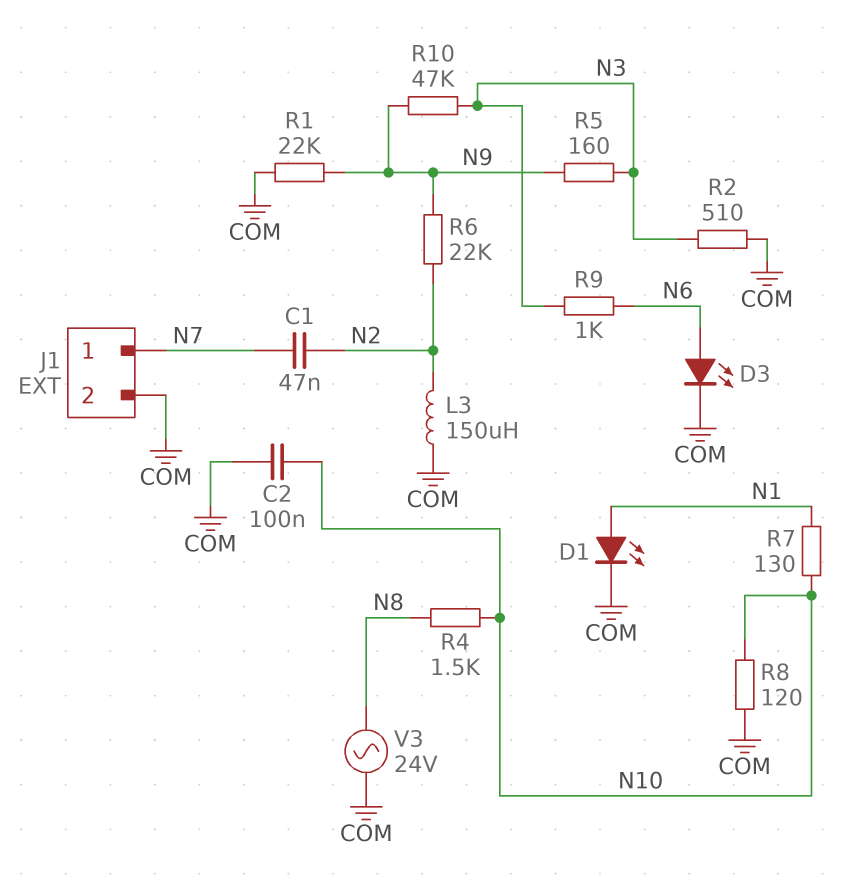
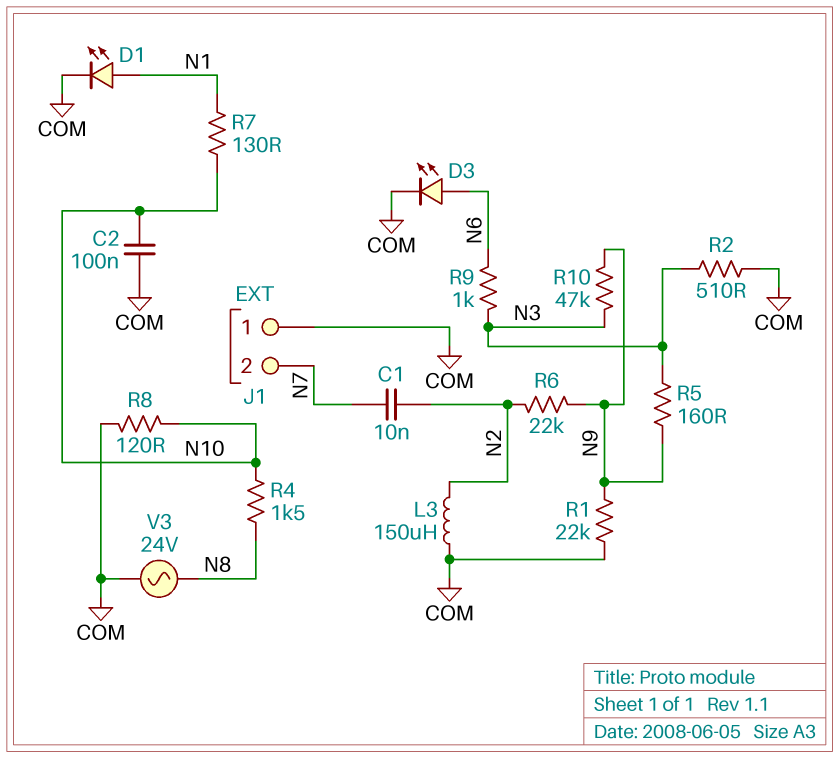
C1: 47nF (N2, N7) -> 10nF (N2, N7)
J1 pin 1: N7 -> COM
J1 pin 2: COM -> N7

